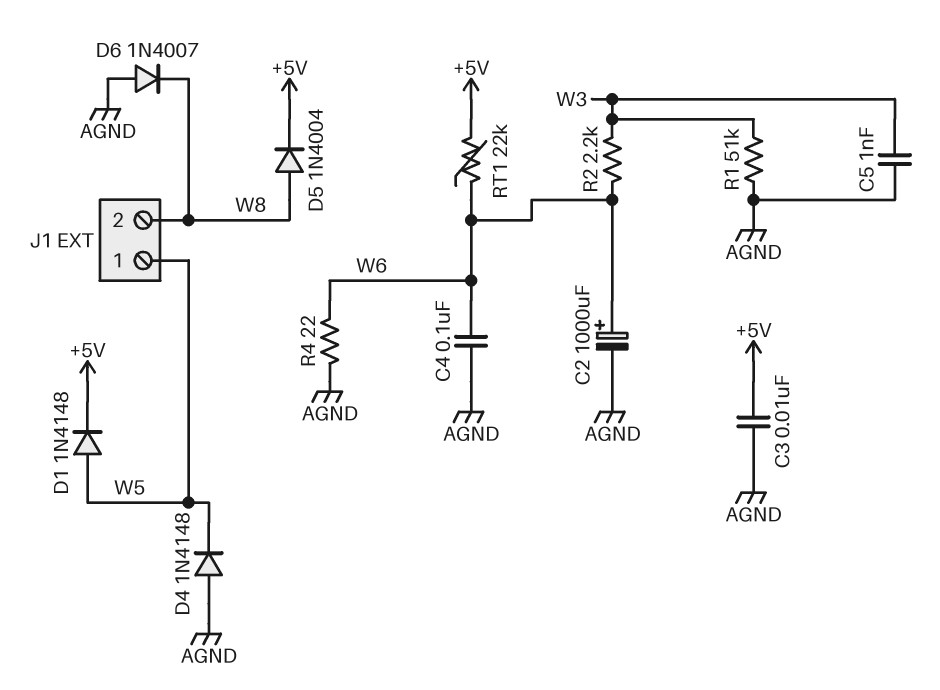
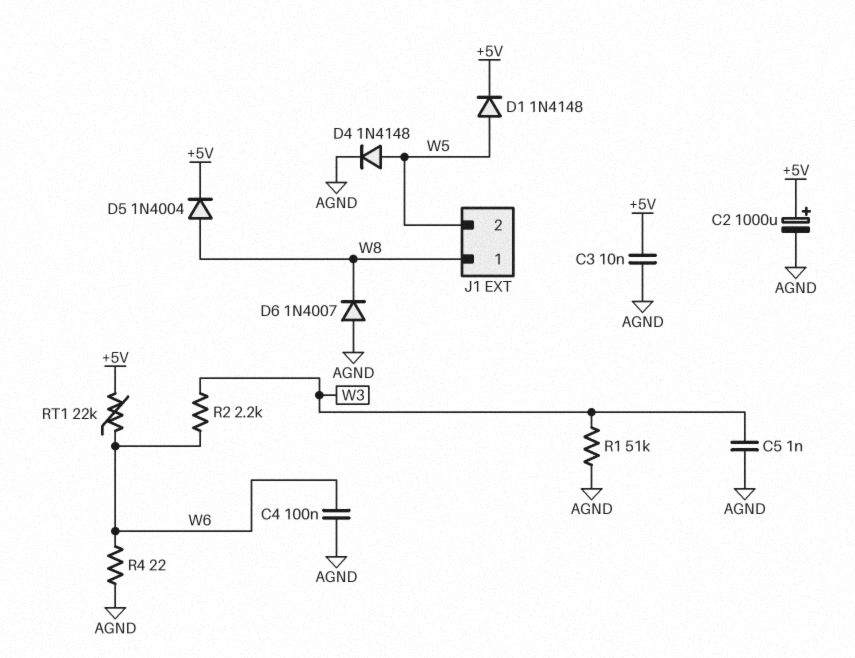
C2: 1000uF (plus W6, minus AGND) -> 1000uF (plus +5V, minus AGND)
D4: diode 1N4148 (A AGND, K W5) -> diode 1N4148 (A W5, K AGND)
J1 pin 1: W5 -> W8
J1 pin 2: W8 -> W5

